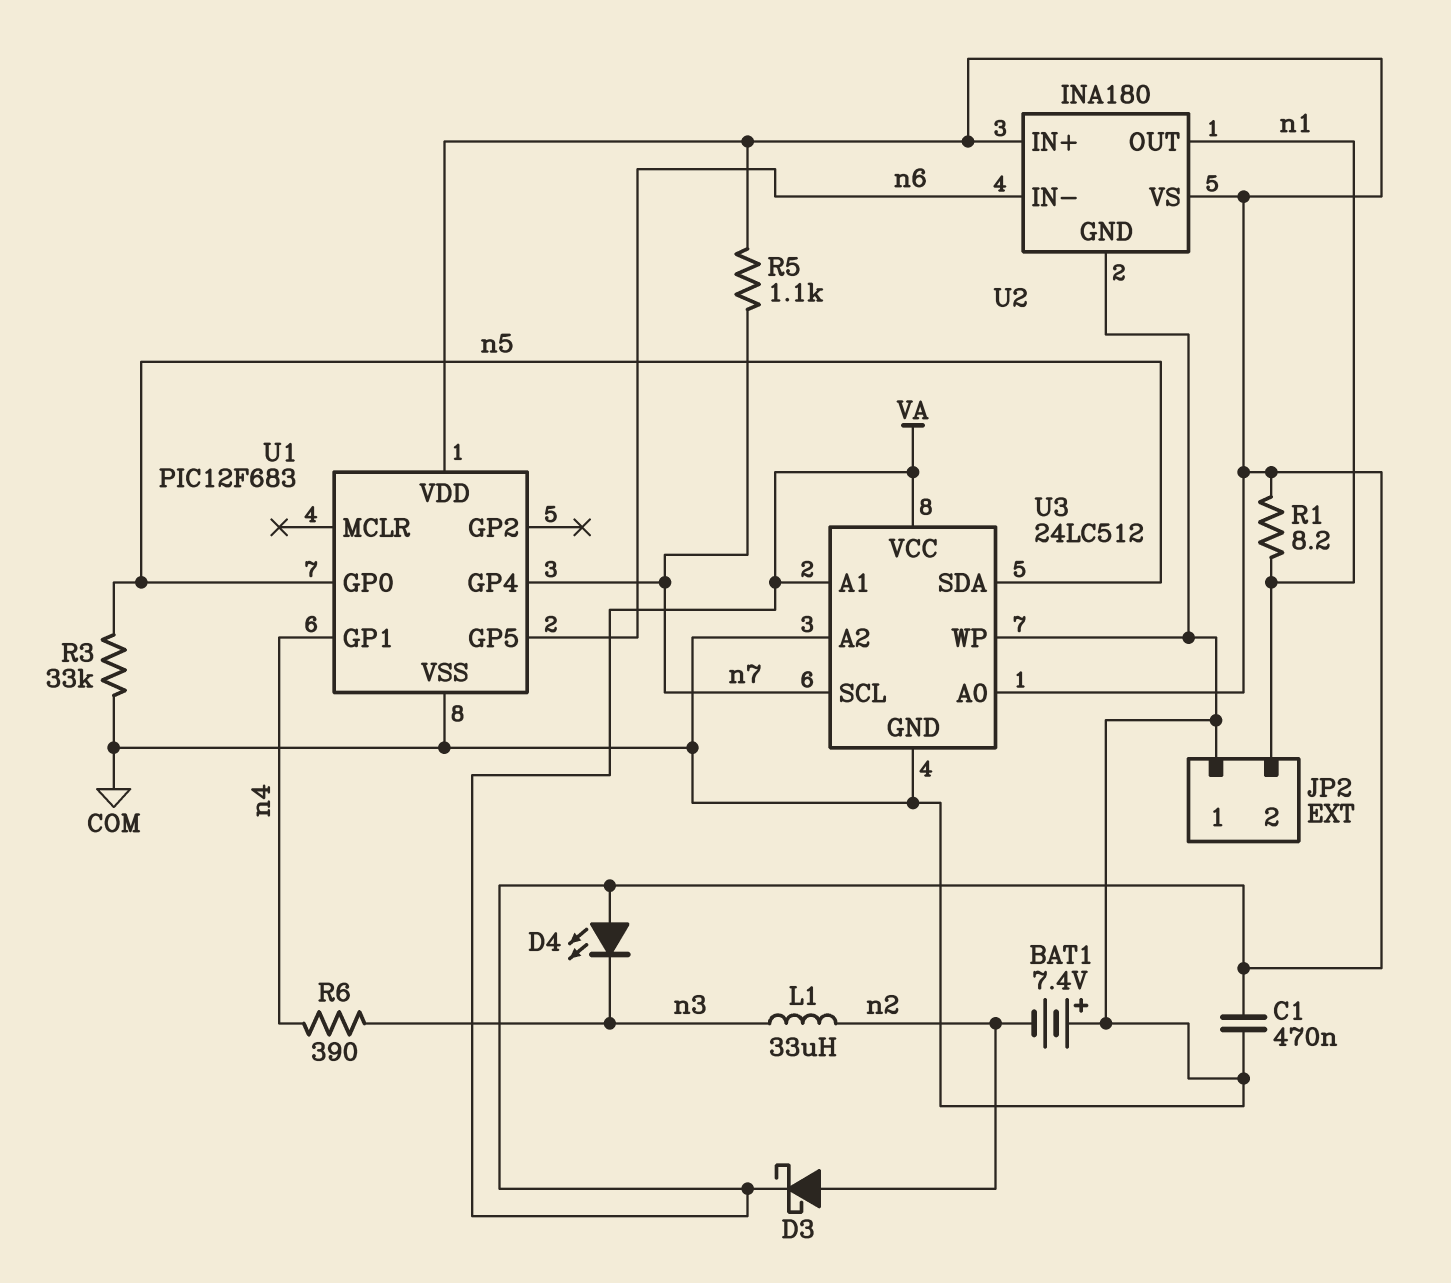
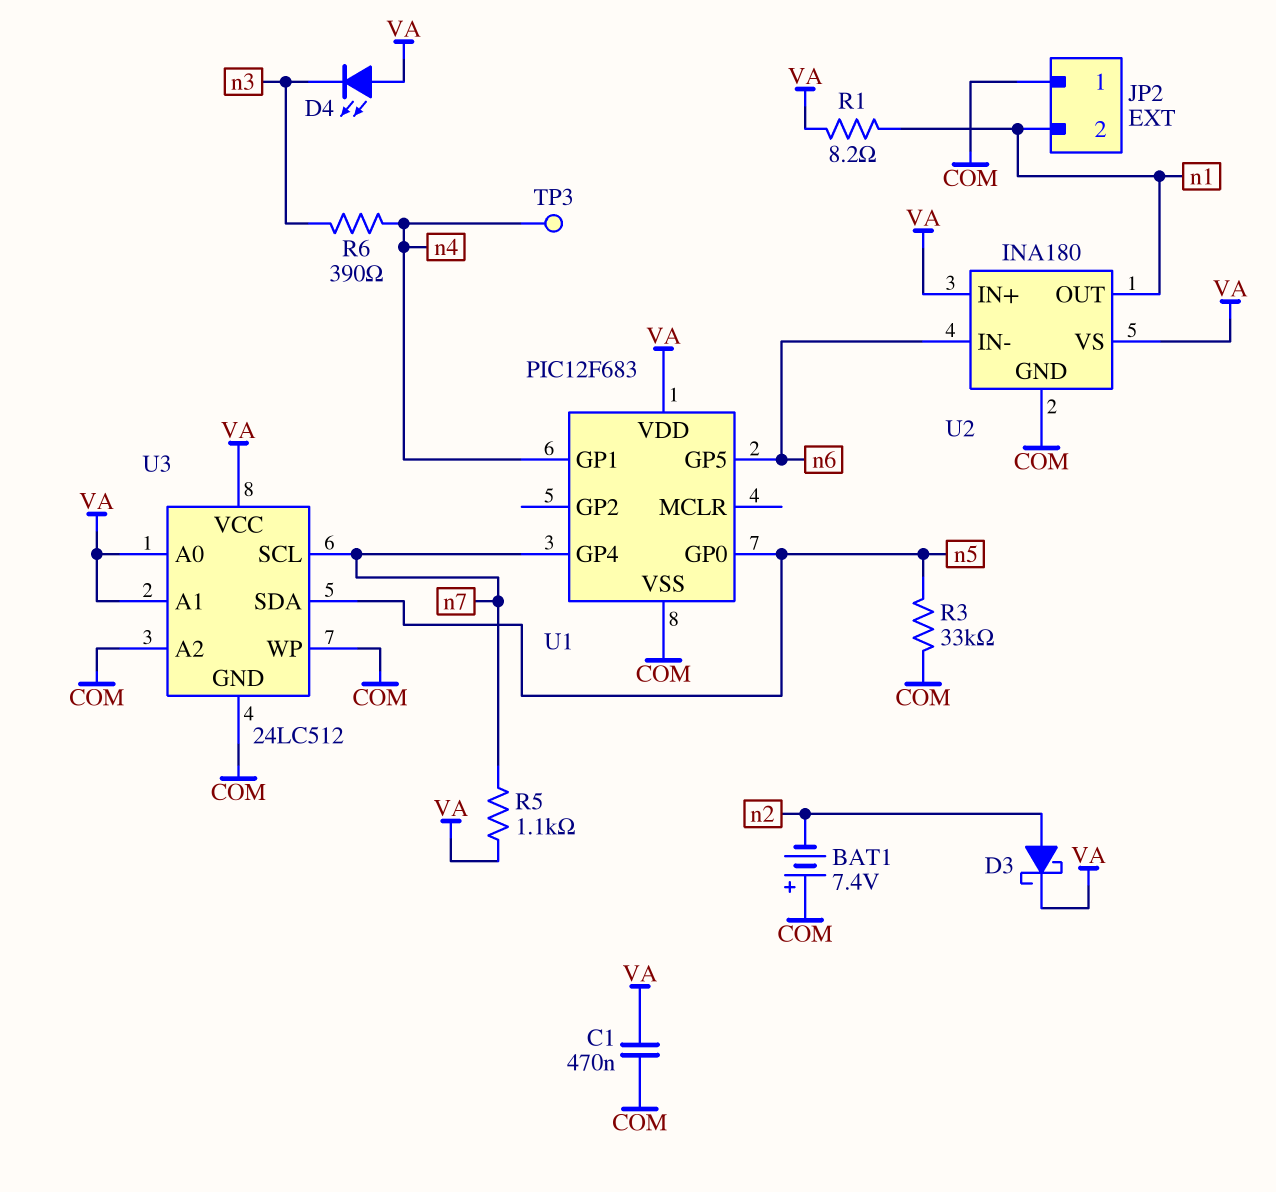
L1: 33uH (n2, n3) -> none
TP3: none -> test point (n4)

